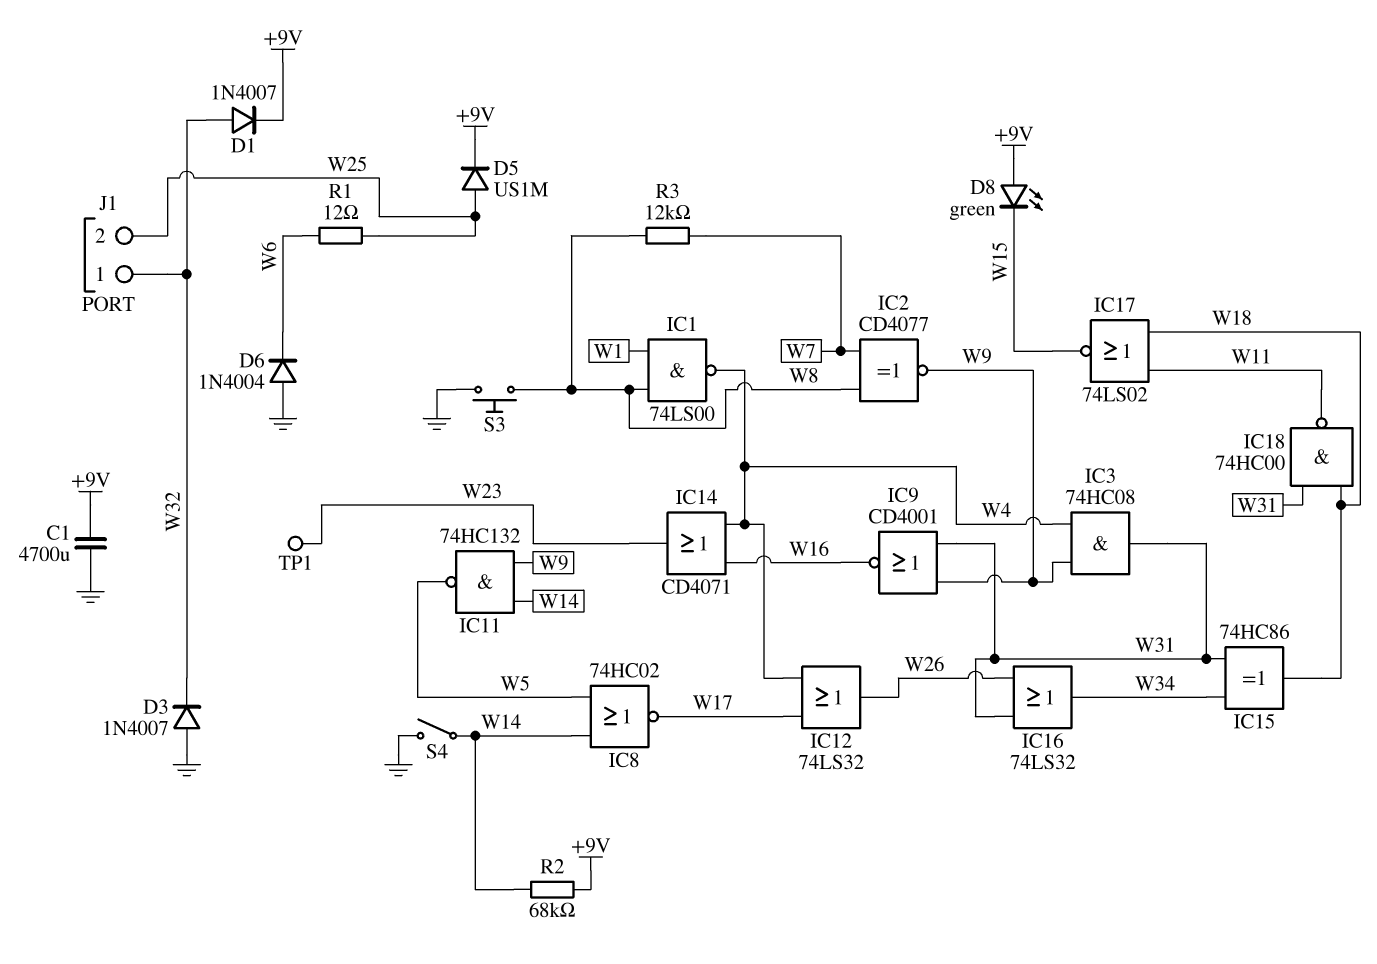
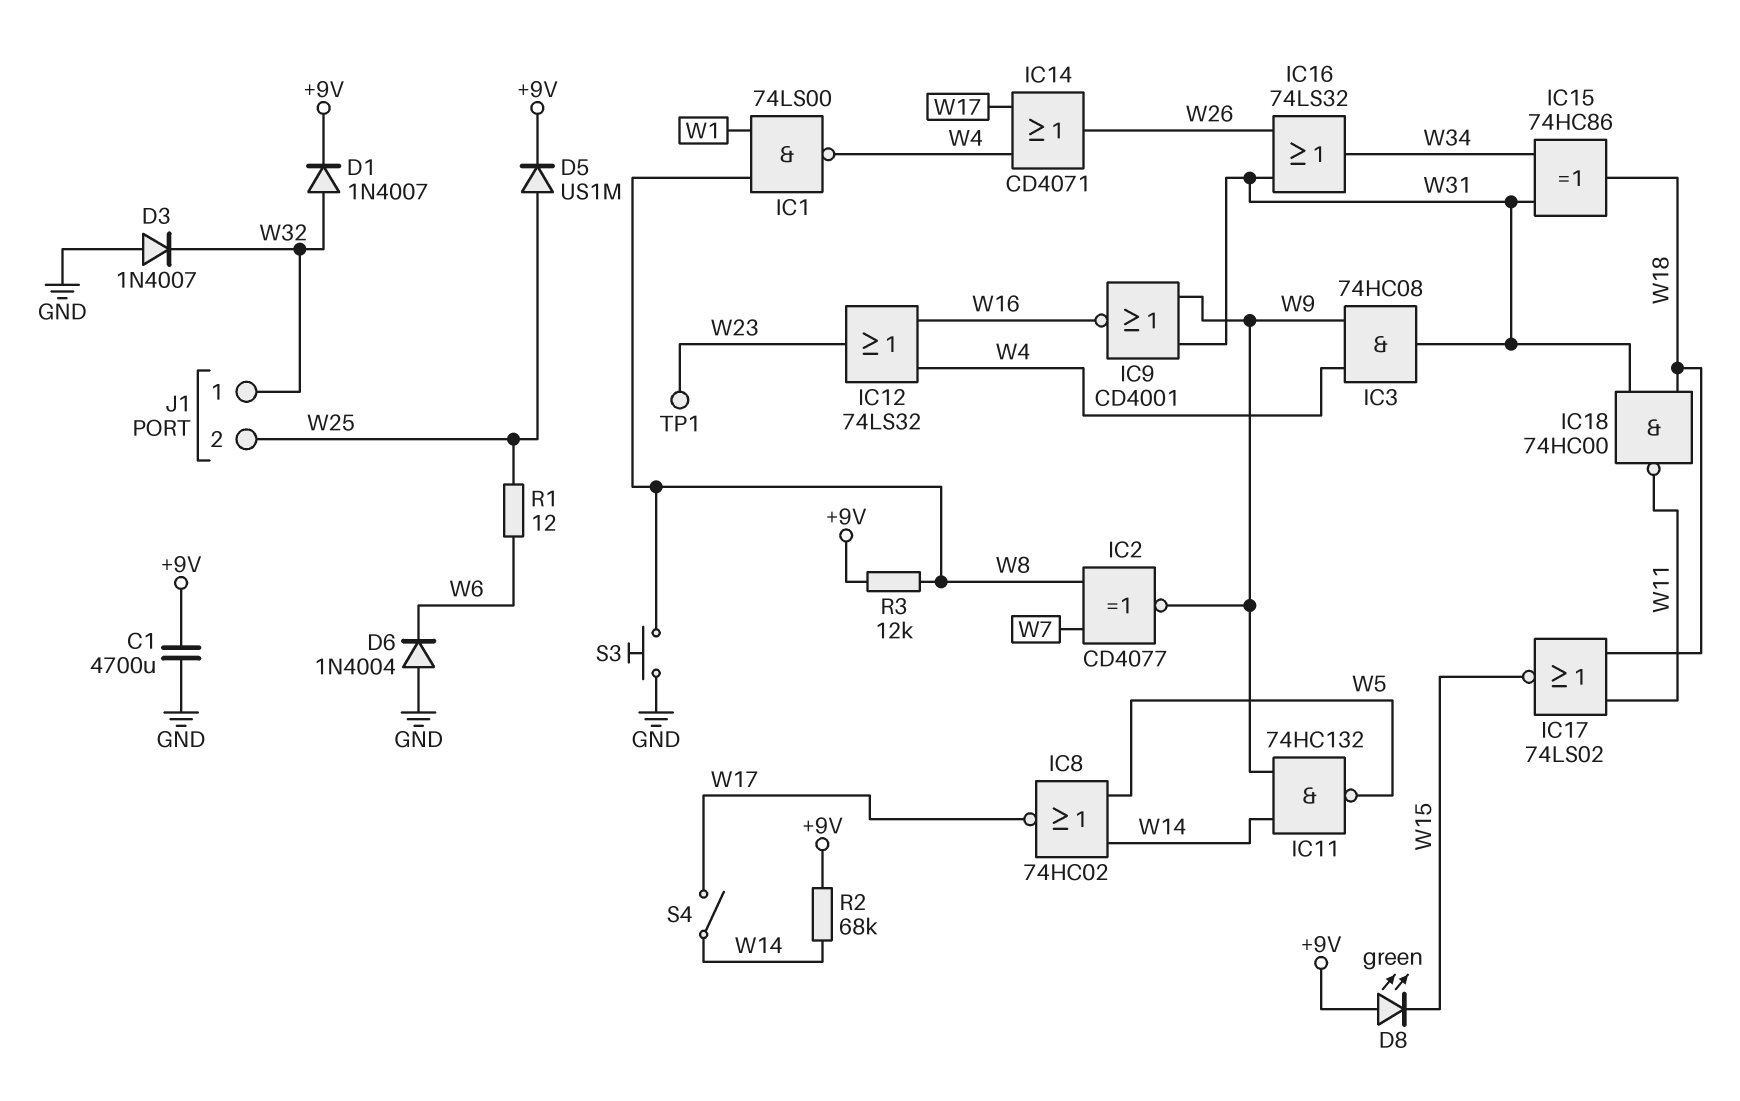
IC12: OR 74LS32 (in W4, in W17, out W26) -> OR 74LS32 (in W4, in W16, out W23)
IC14: OR CD4071 (in W4, in W16, out W23) -> OR CD4071 (in W4, in W17, out W26)
R3: 12k (W7, W8) -> 12k (+9V, W8)
S4: switch (GND, W14) -> switch (W14, W17)

